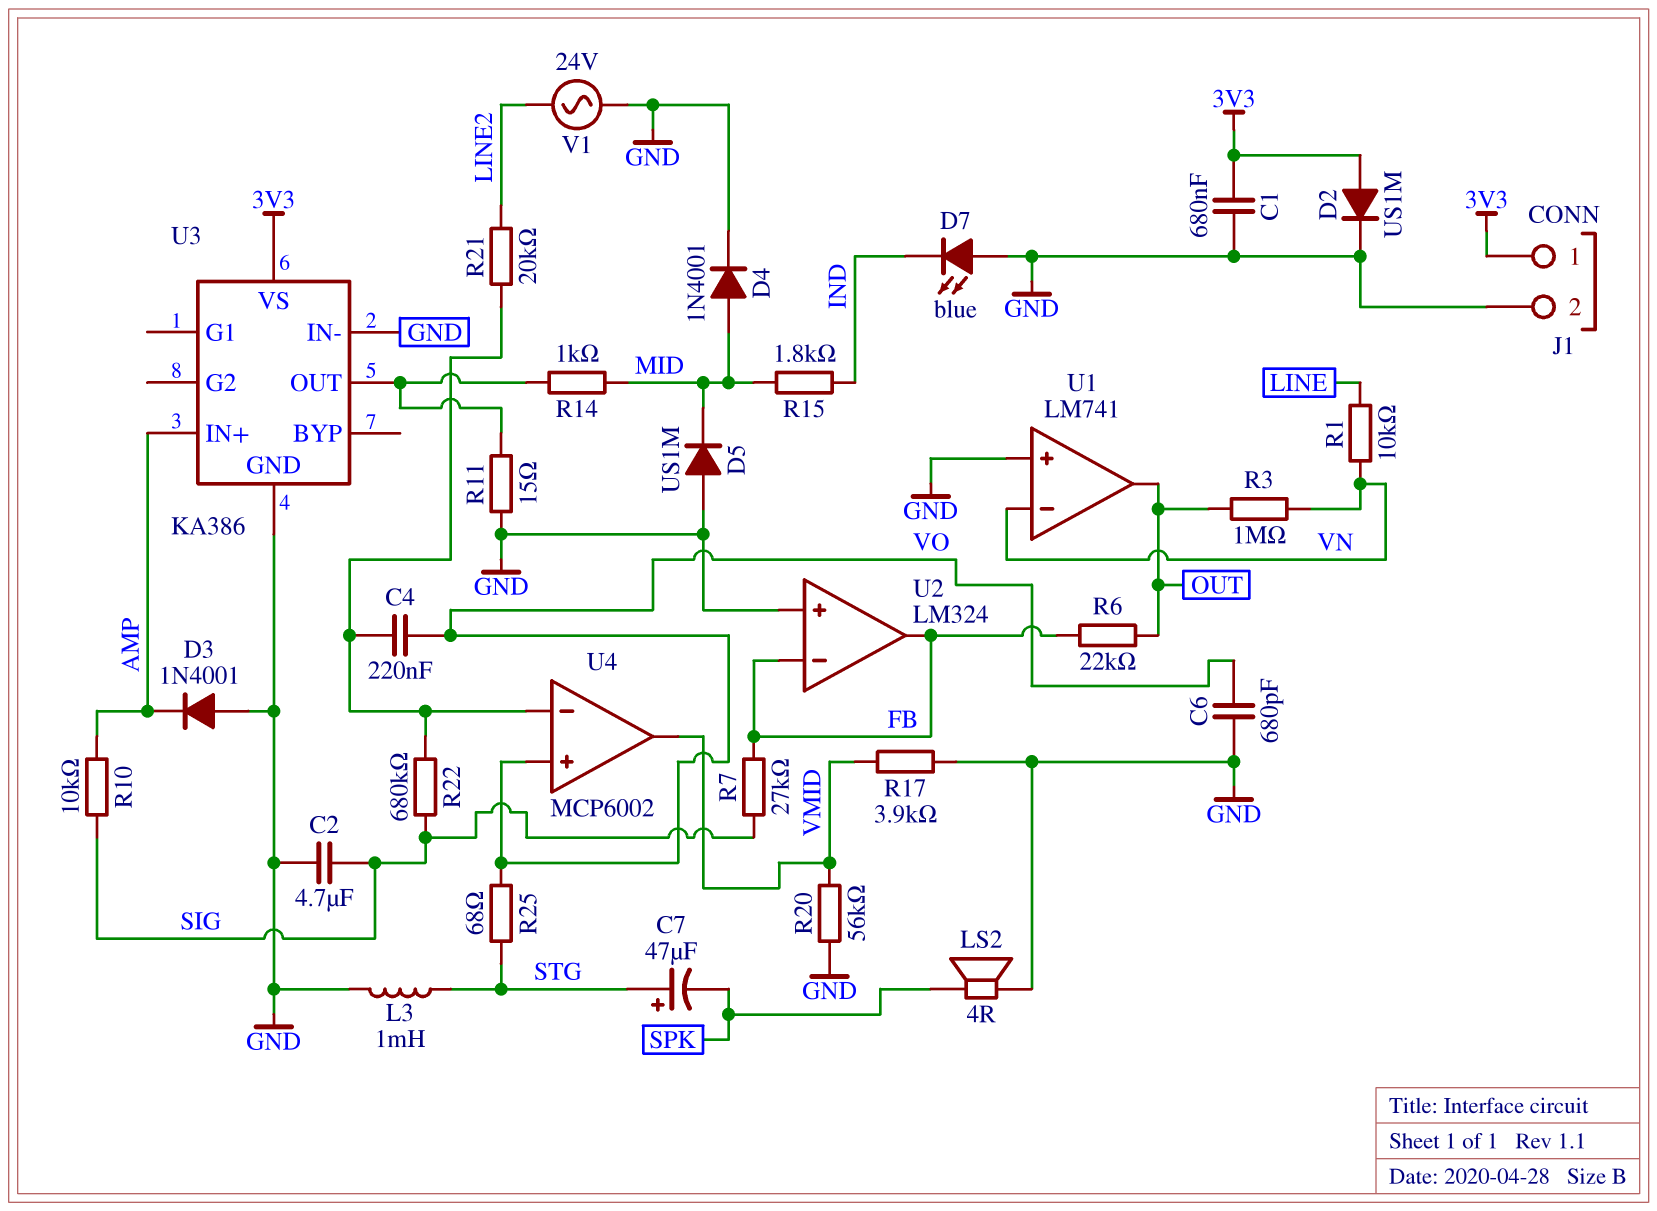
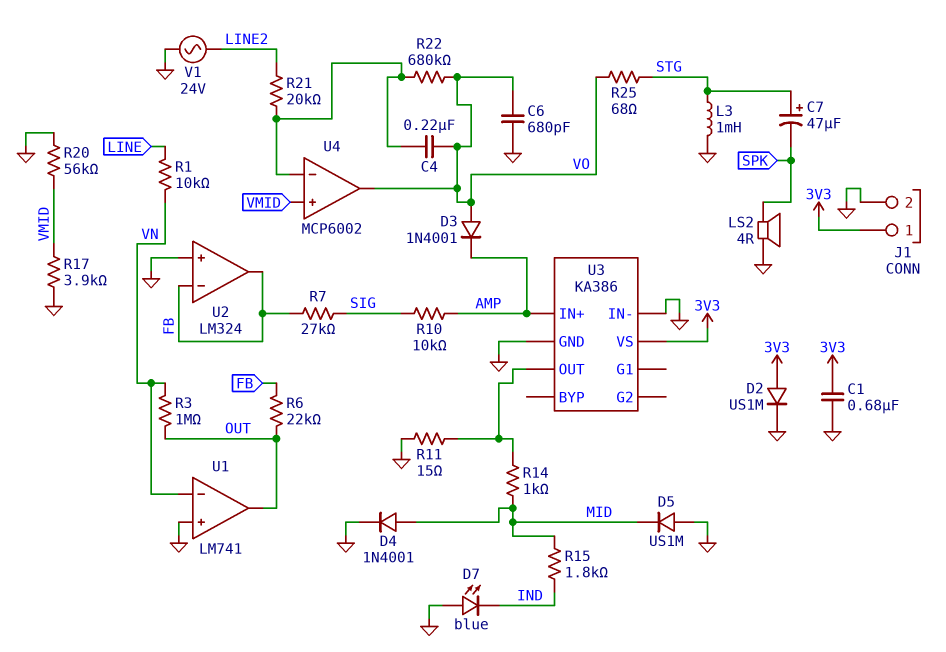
C2: 4.7uF (GND, SIG) -> none
D3: diode 1N4001 (A GND, K AMP) -> diode 1N4001 (A VO, K AMP)
R22: 680k (SIG, U4/in-) -> 680k (U4/in-, VO)
U4 pin in+: VO -> VMID
U4 pin out: VMID -> VO

